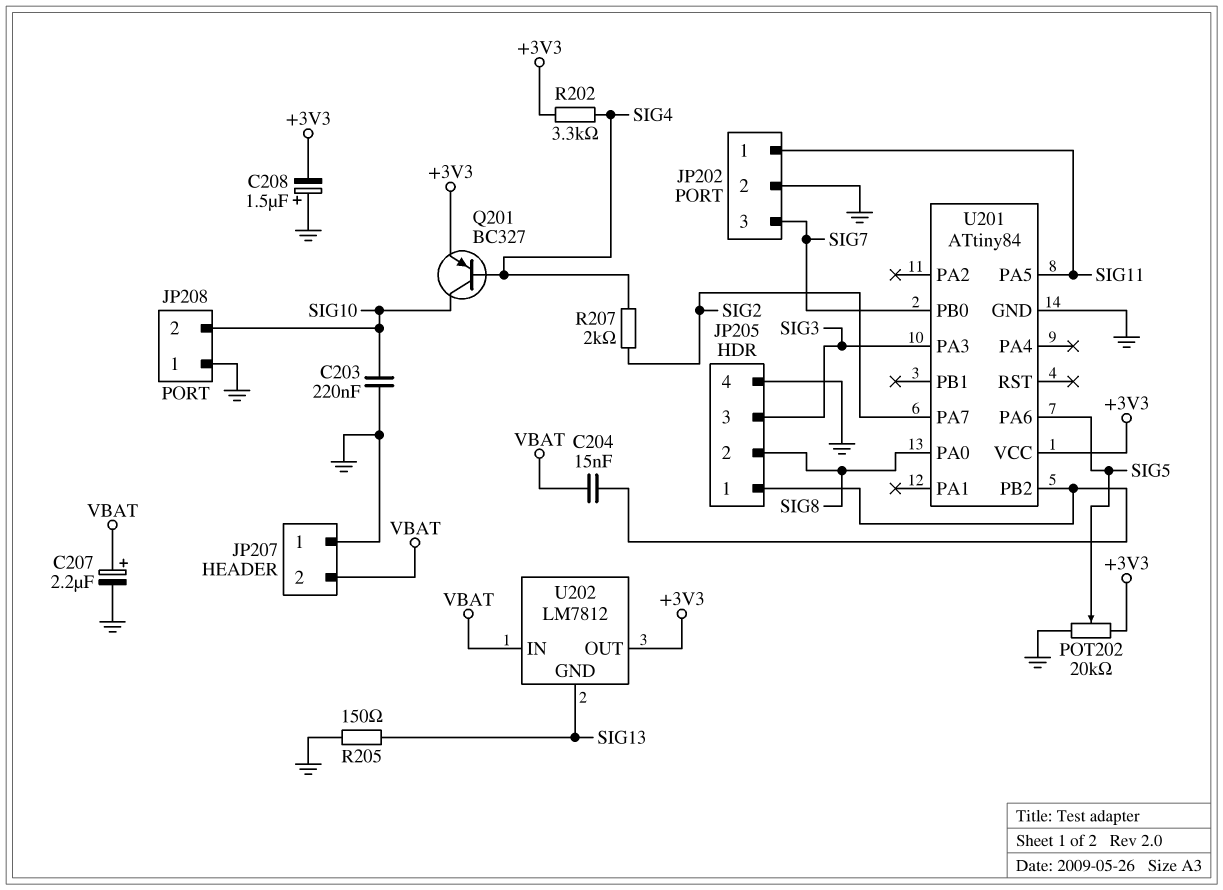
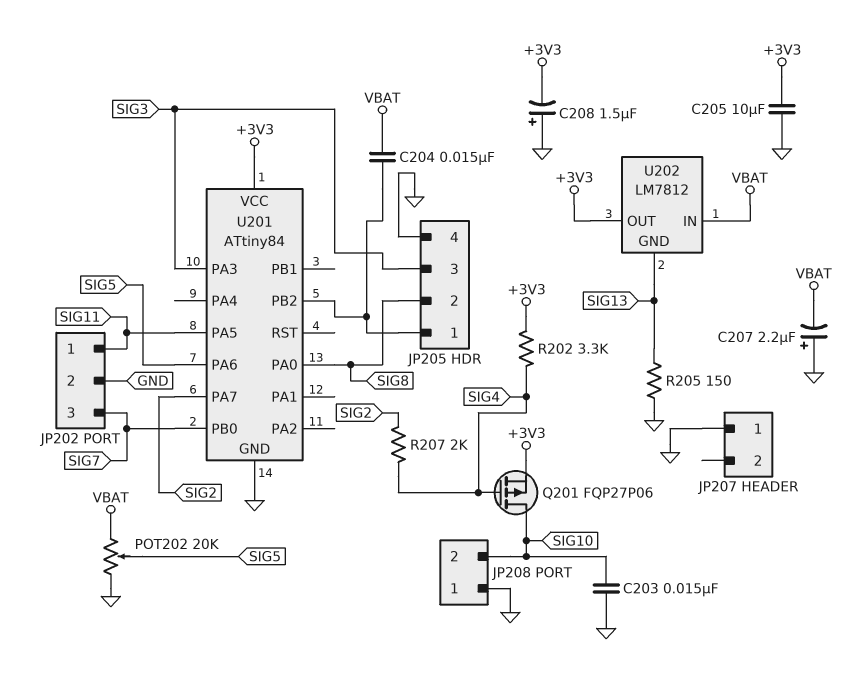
C203: 220nF (GND, SIG10) -> 15nF (GND, SIG10)
C205: none -> 10uF (+3V3, GND)
C207: 2.2uF (plus VBAT, minus GND) -> 2.2uF (plus GND, minus VBAT)
JP207 pin 2: VBAT -> none
POT202: 20k (+3V3, GND, wiper SIG5) -> 20k (GND, VBAT, wiper SIG5)
Q201: PNP BC327 (B SIG4, C SIG10, E +3V3) -> PMOS FQP27P06 (G SIG4, D SIG10, S +3V3)

